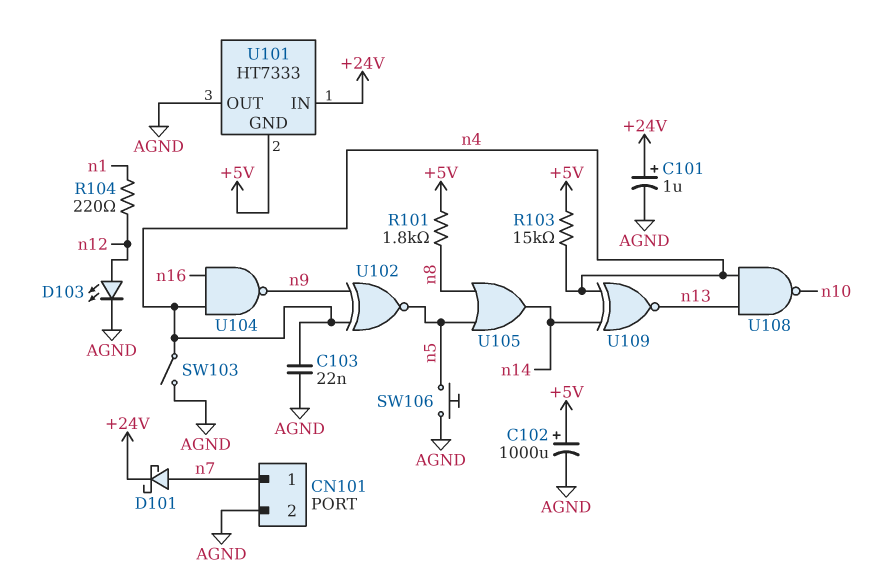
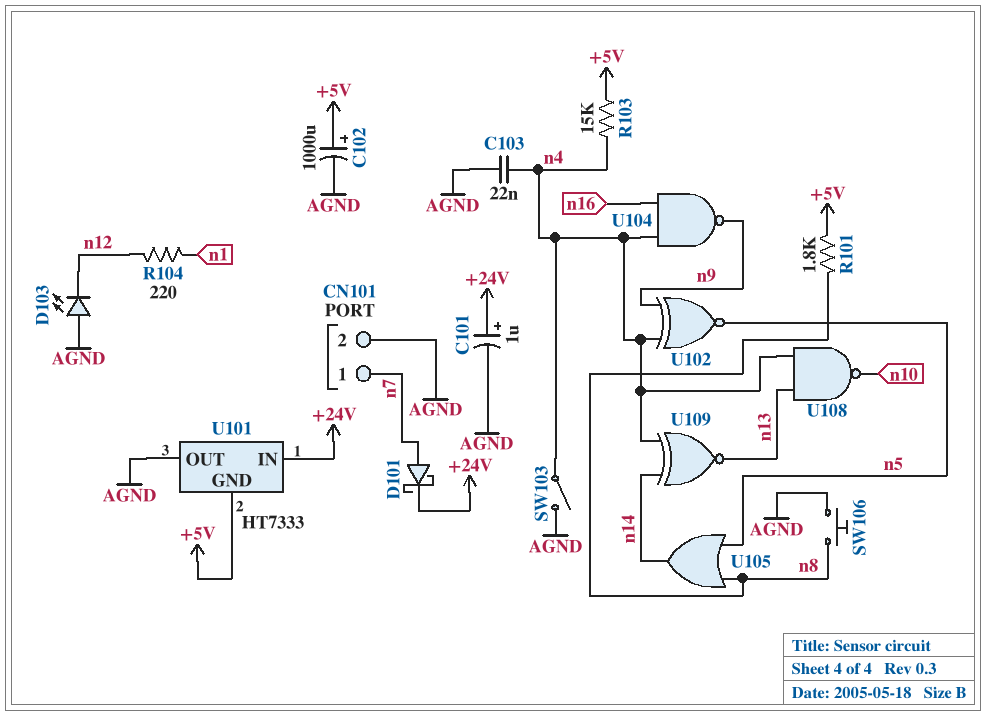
D103: LED (A n12, K AGND) -> LED (A AGND, K n12)
SW106: button (AGND, n5) -> button (AGND, n8)

